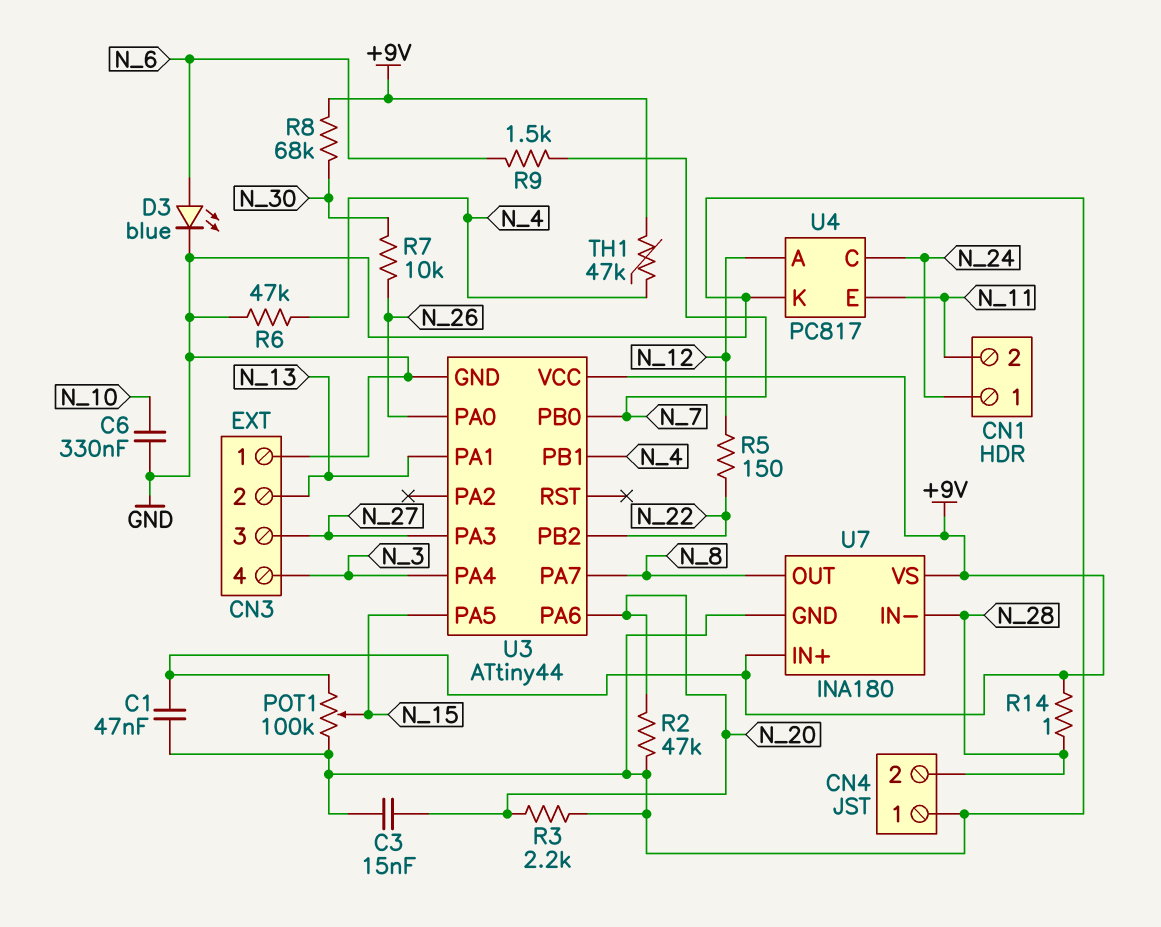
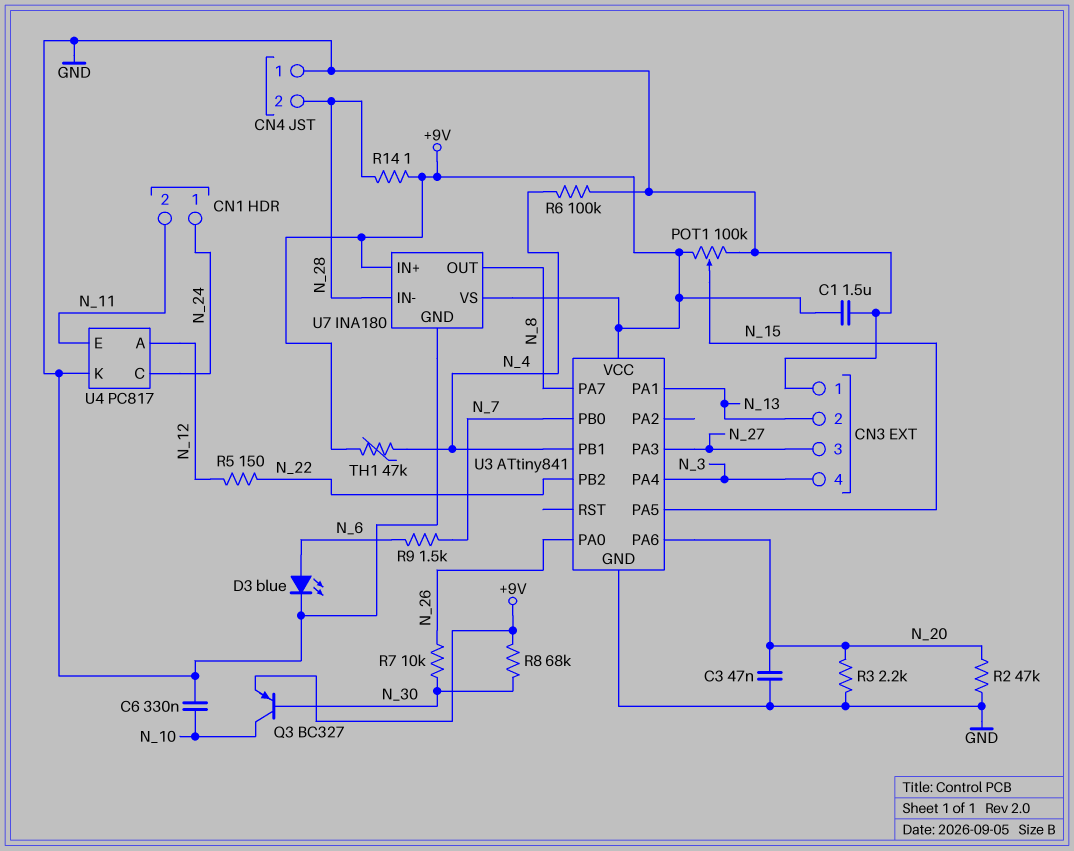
C1: 47nF (+9V, GND) -> 1.5uF (+9V, GND)
C3: 15nF (GND, N_20) -> 47nF (GND, N_20)
Q3: none -> PNP BC327 (B N_30, C N_10, E +9V)
R6: 47k (GND, N_4) -> 100k (GND, N_4)
U3: ATtiny44 -> ATtiny841

